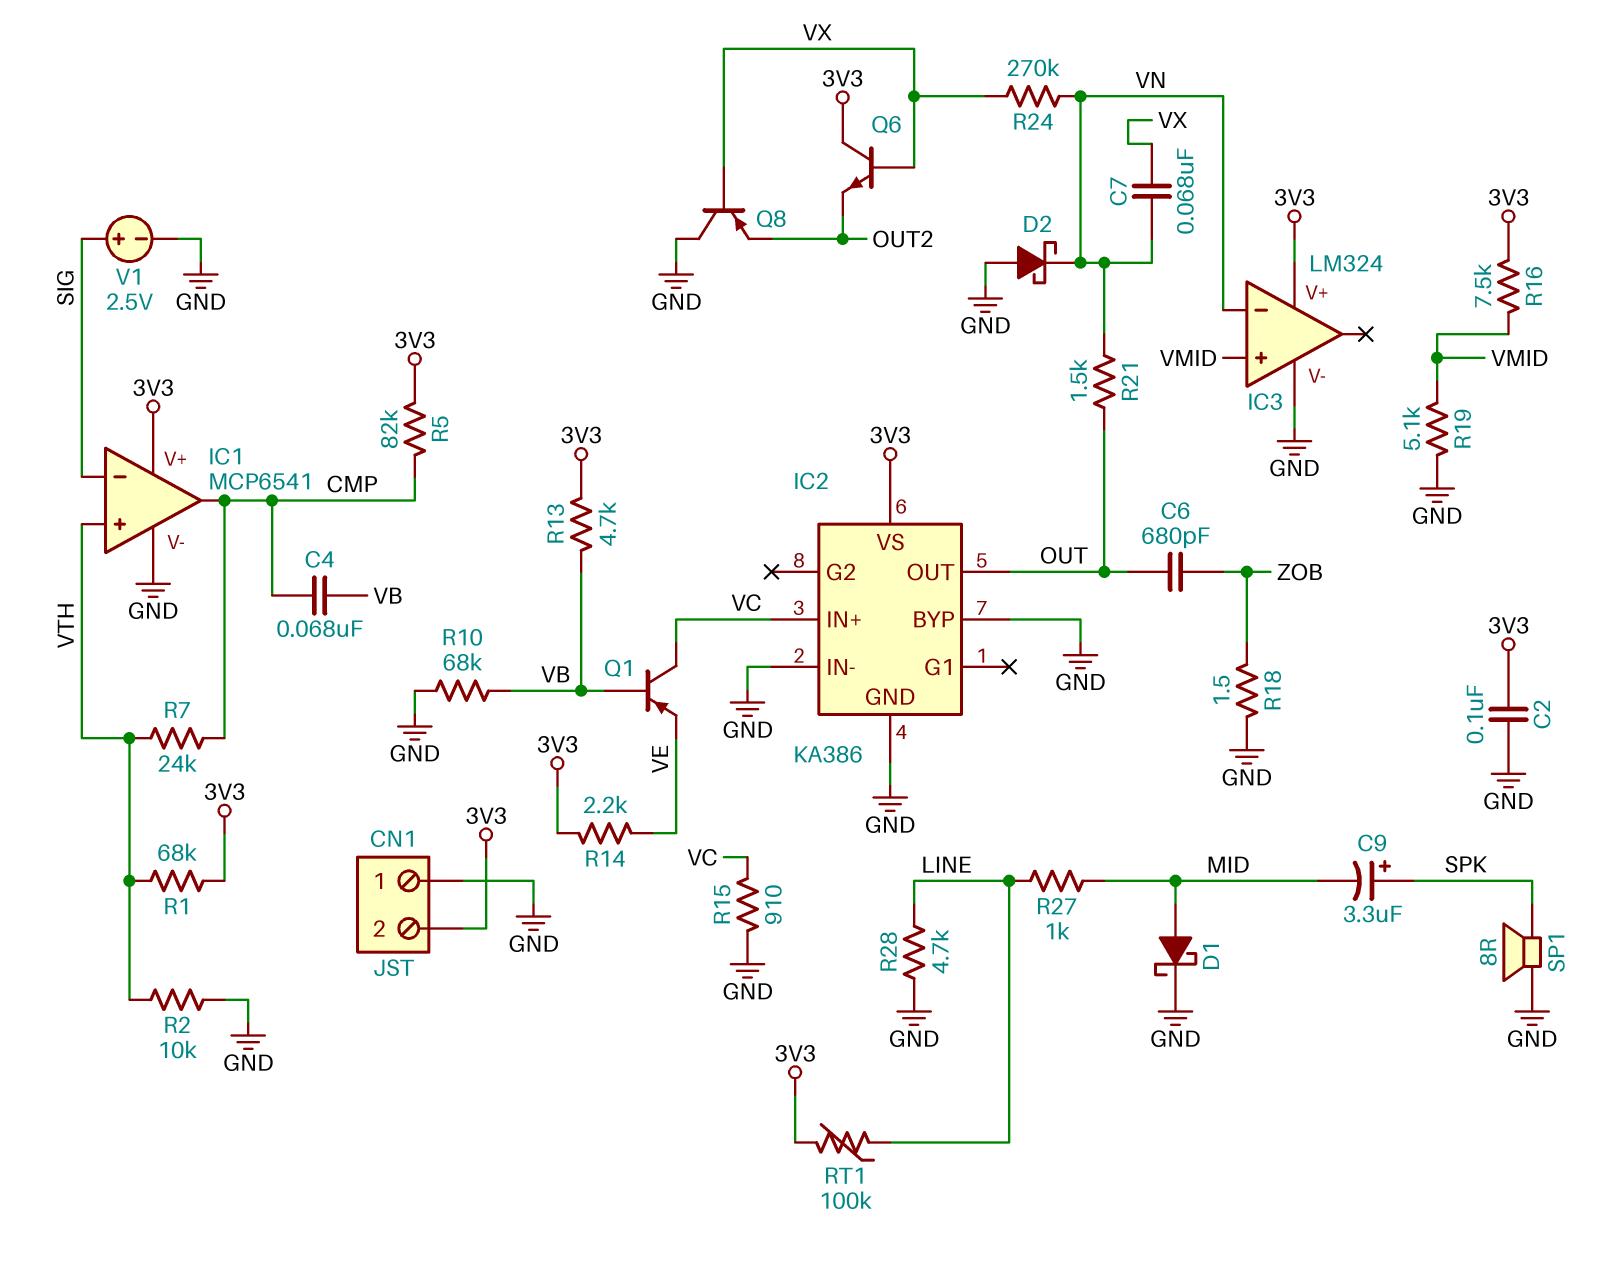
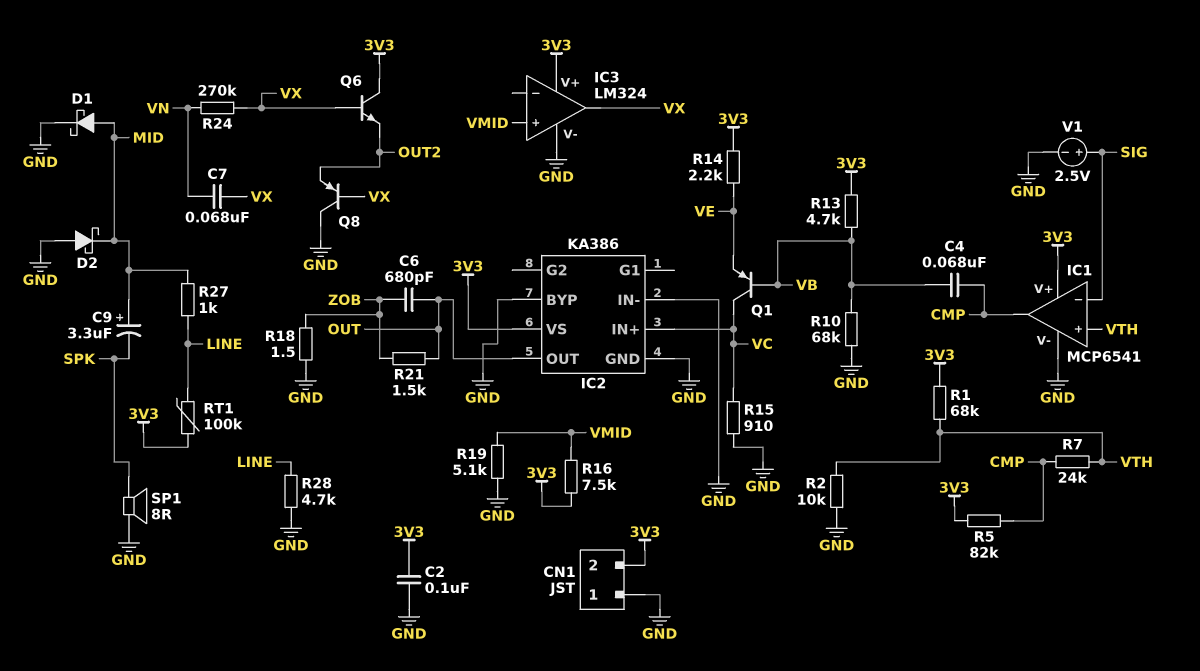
C9: 3.3uF (plus SPK, minus MID) -> 3.3uF (plus MID, minus SPK)
D2: schottky (A GND, K VN) -> schottky (A GND, K MID)
IC3 pin in-: VN -> none
IC3 pin out: none -> VX
R21: 1.5k (OUT, VN) -> 1.5k (OUT, ZOB)

